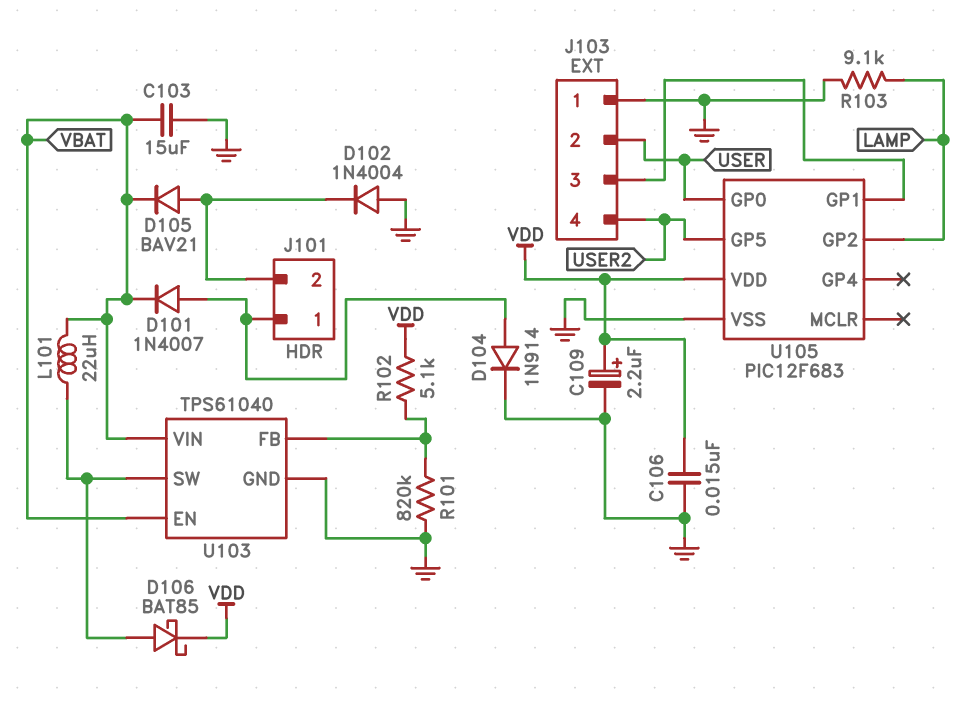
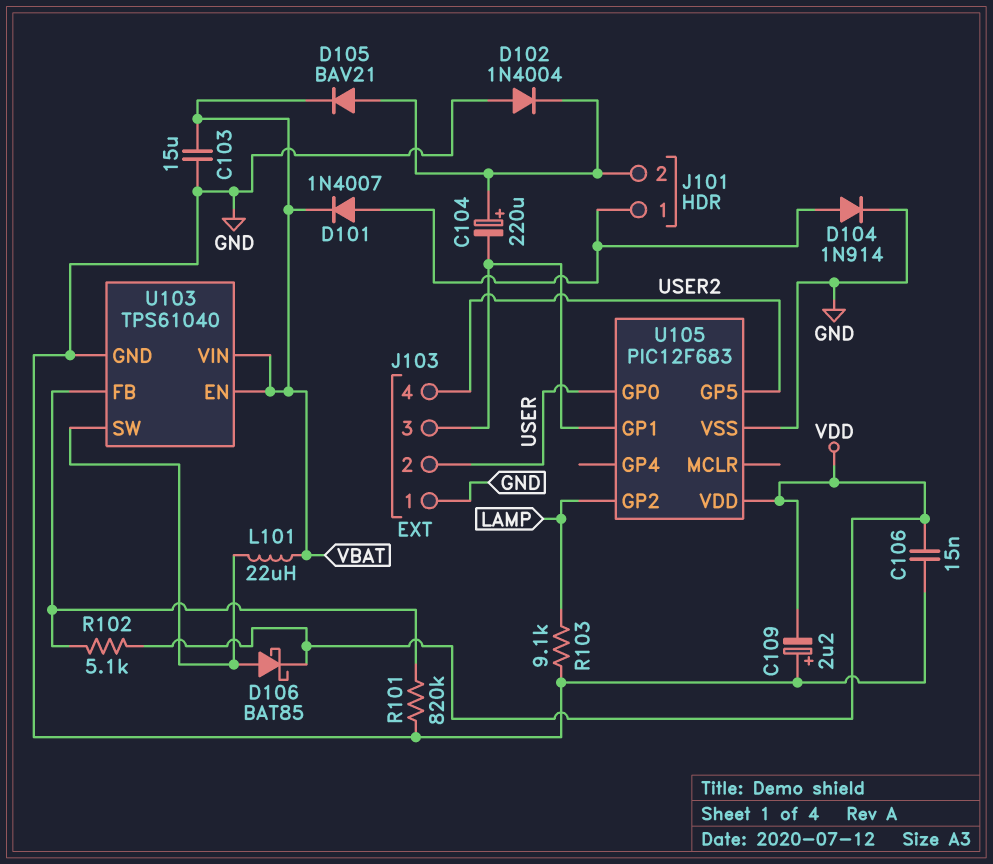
C104: none -> 220uF (plus J101/2, minus J103/3)
C109: 2.2uF (plus VDD, minus GND) -> 2.2uF (plus GND, minus VDD)

